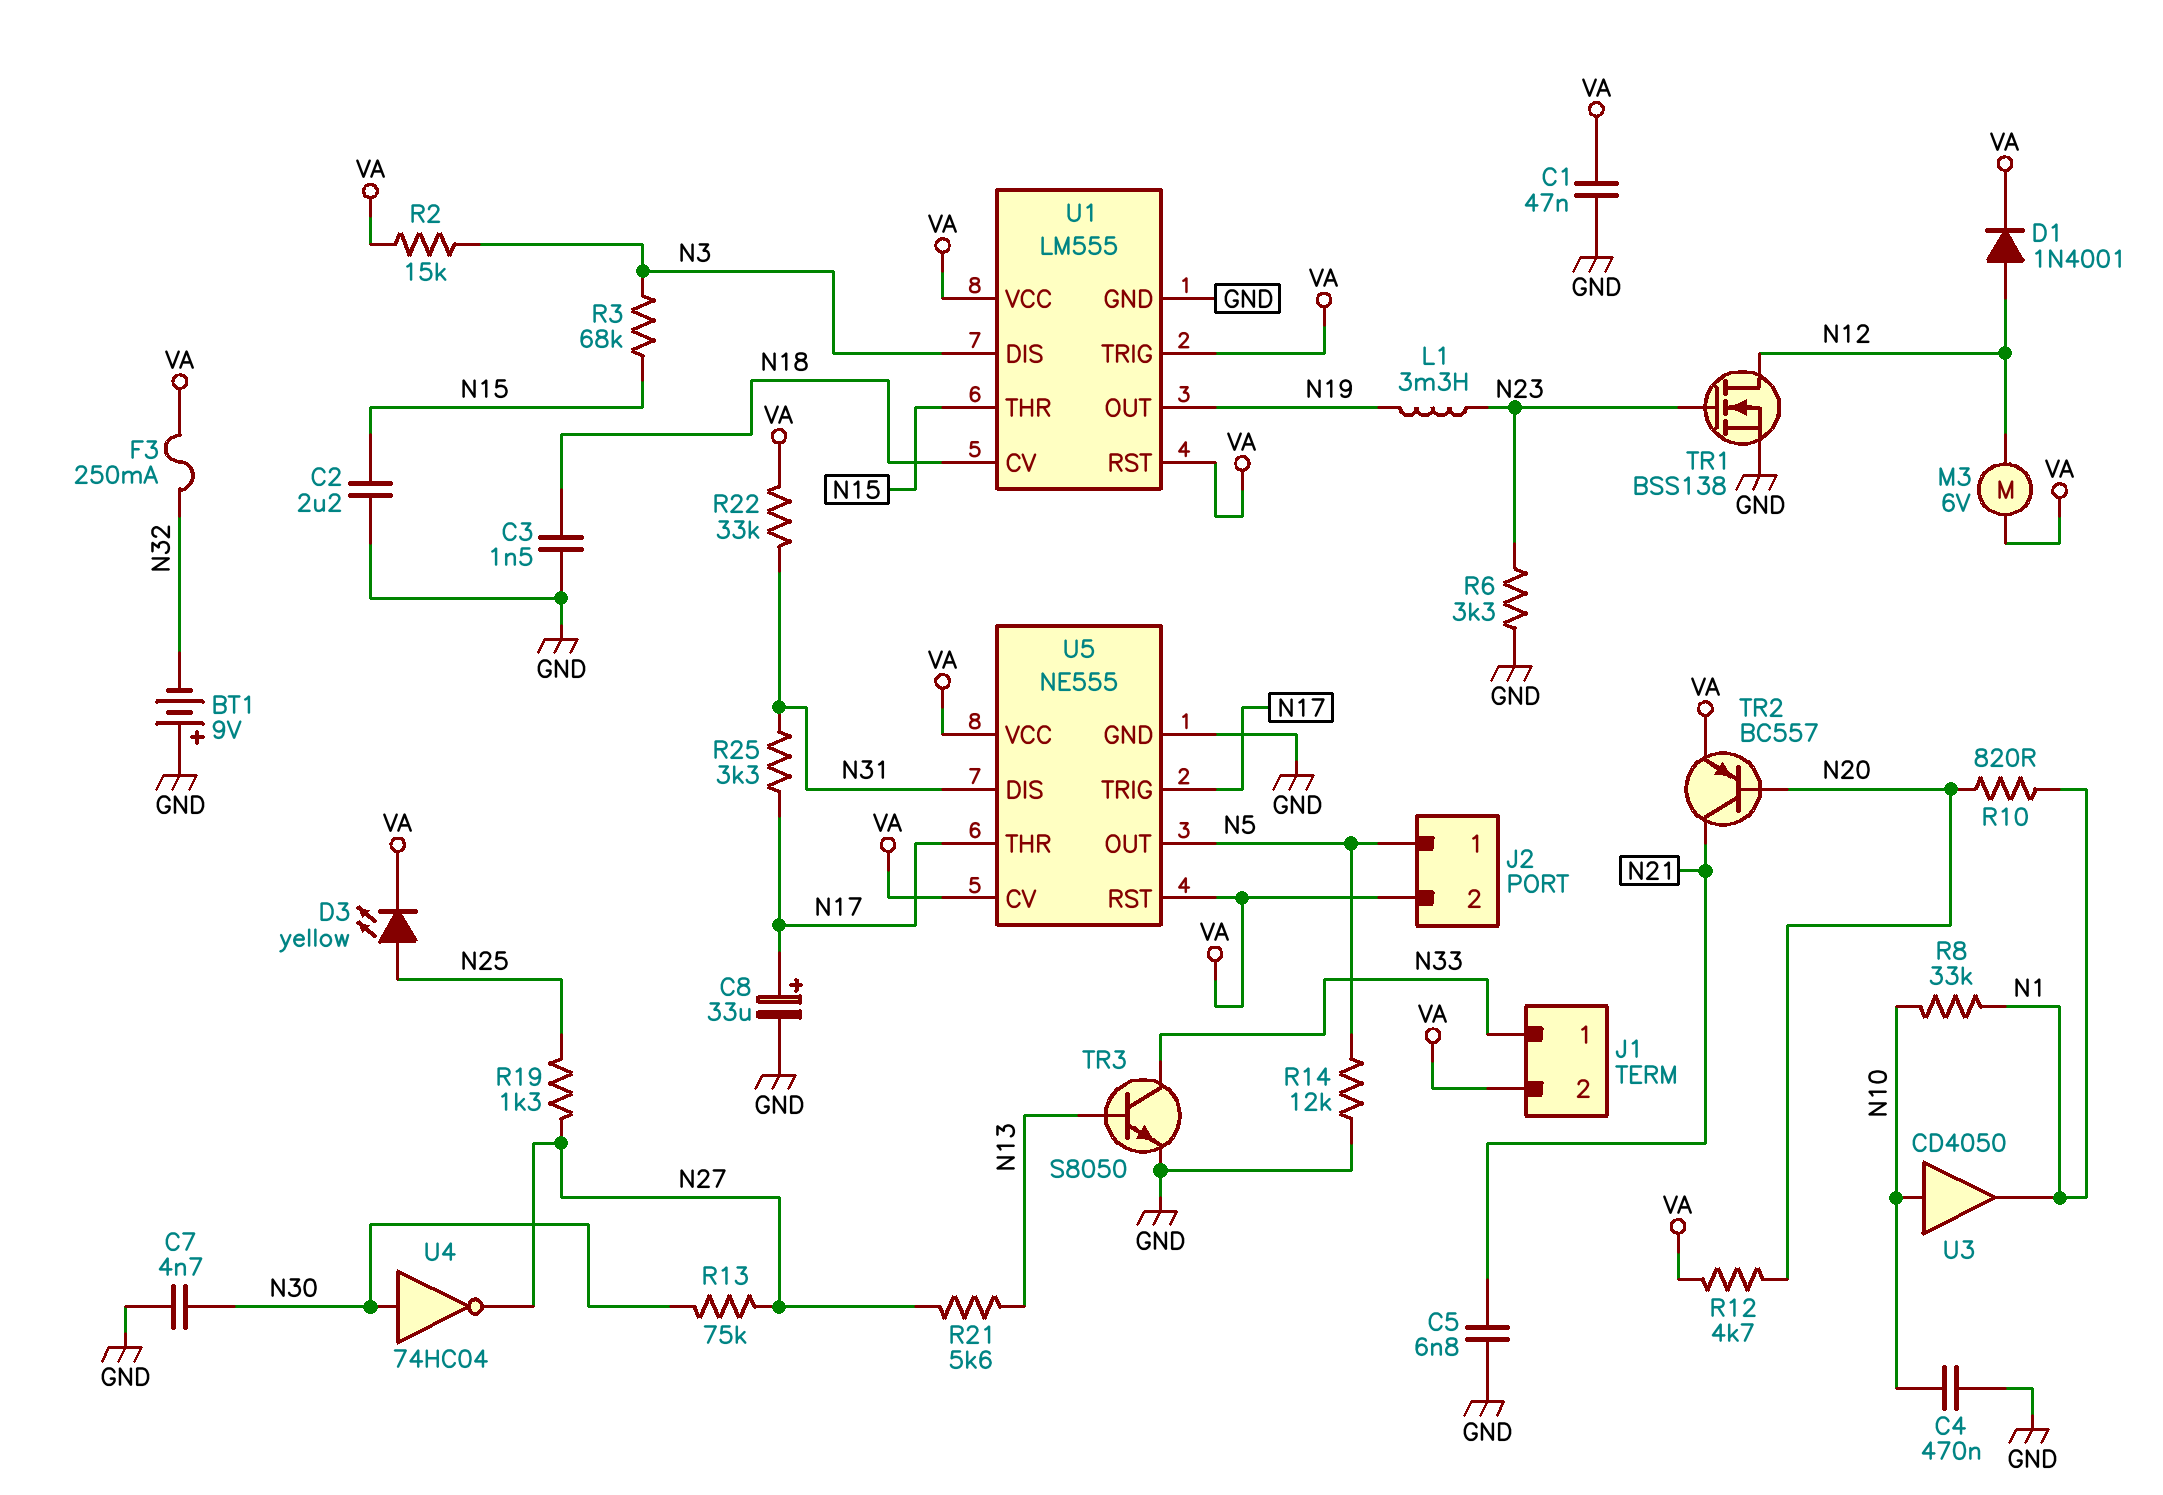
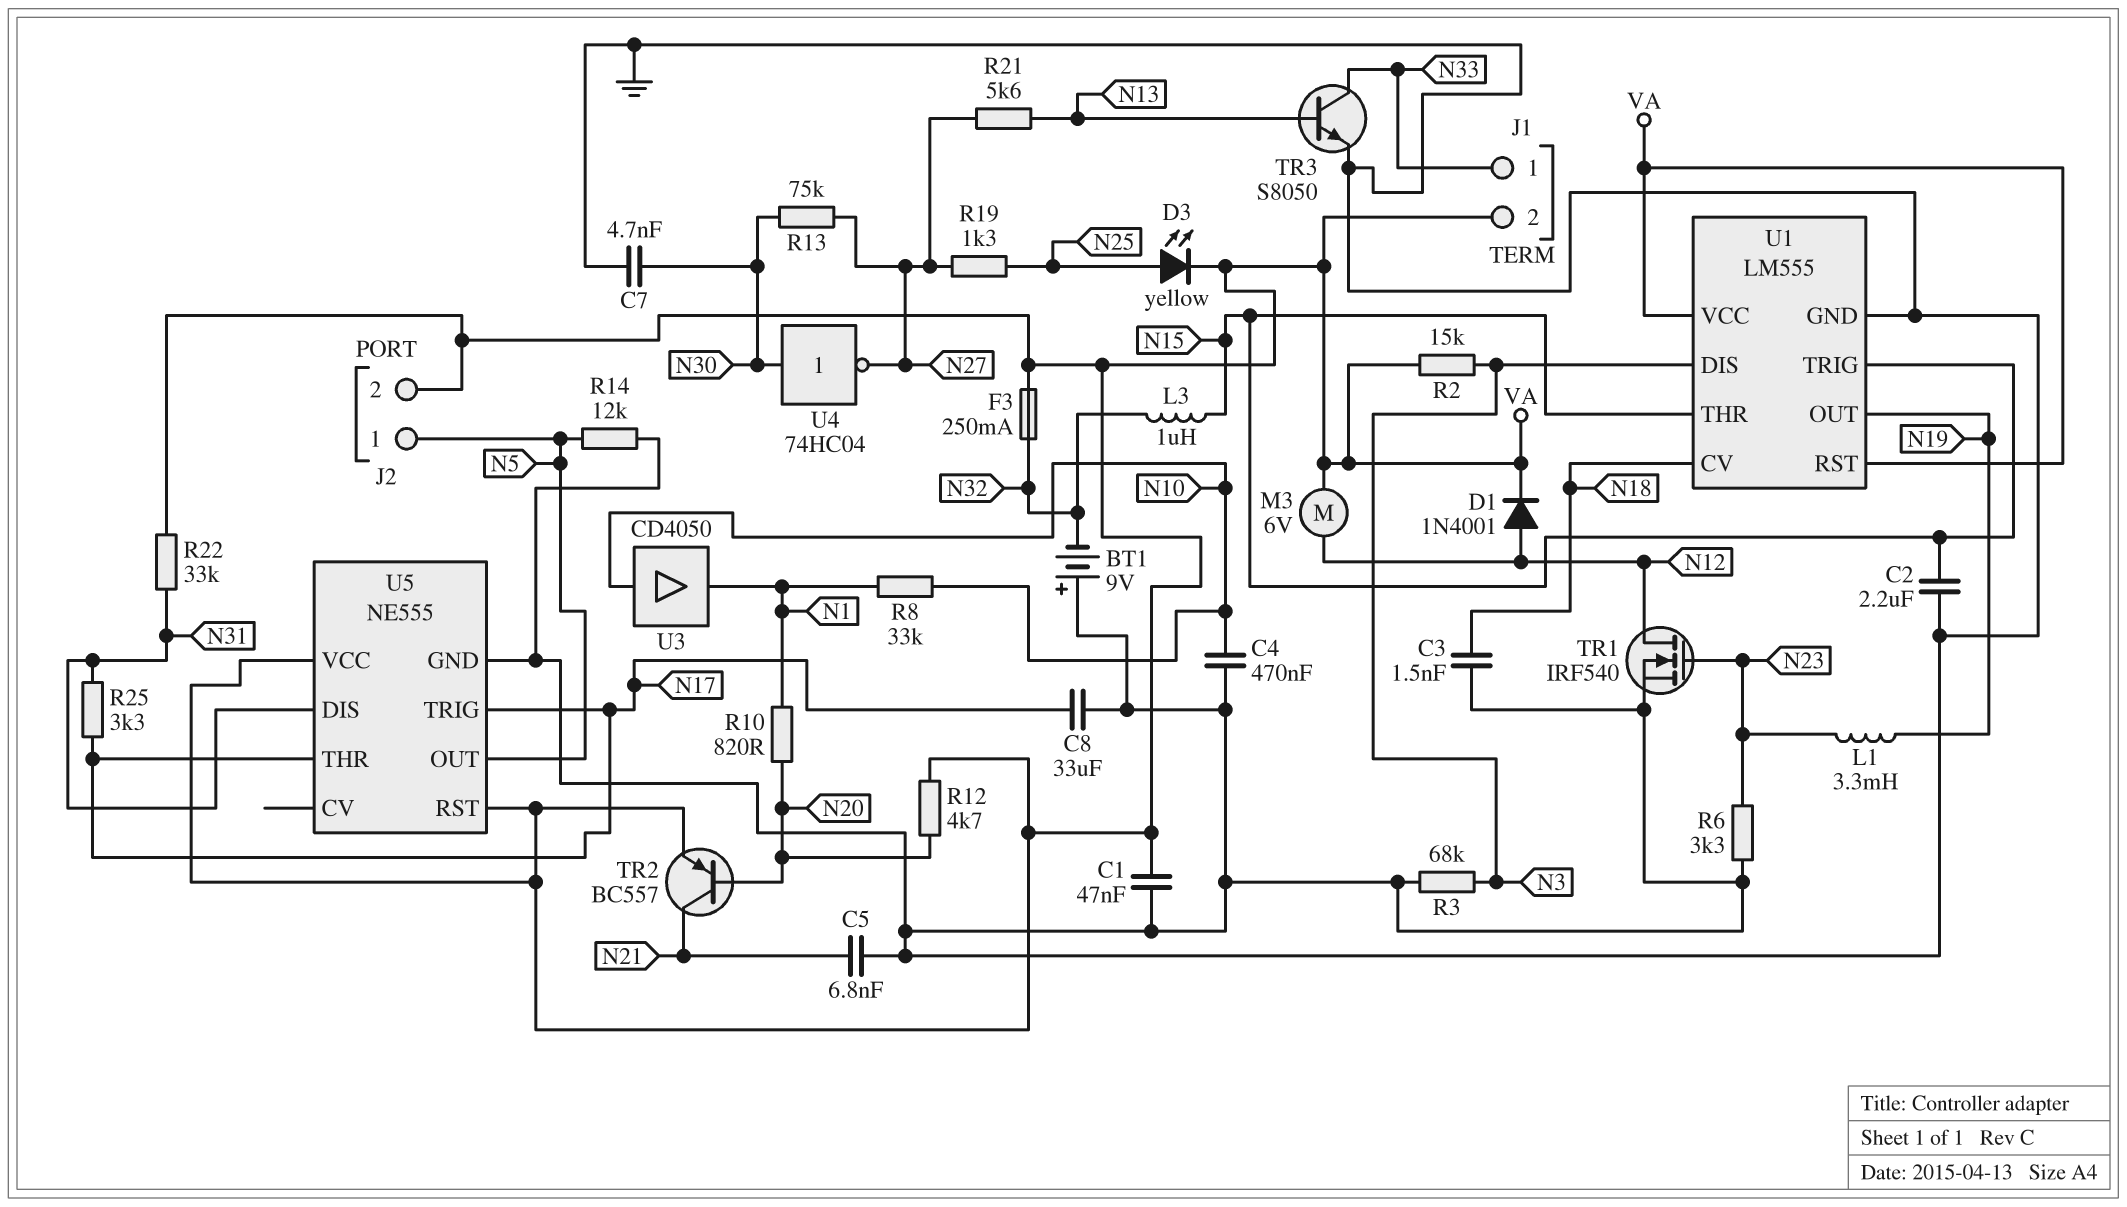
C8: 33uF (plus N17, minus GND) -> 33uF (GND, N17)
L3: none -> 1uH (N15, N32)
R3: 68k (N3, N15) -> 68k (GND, N3)
TR1: NMOS BSS138 (G N23, D N12, S GND) -> NMOS IRF540 (G N23, D N12, S GND)
U1 pin TRIG: VA -> N15
U5 pin CV: VA -> none

